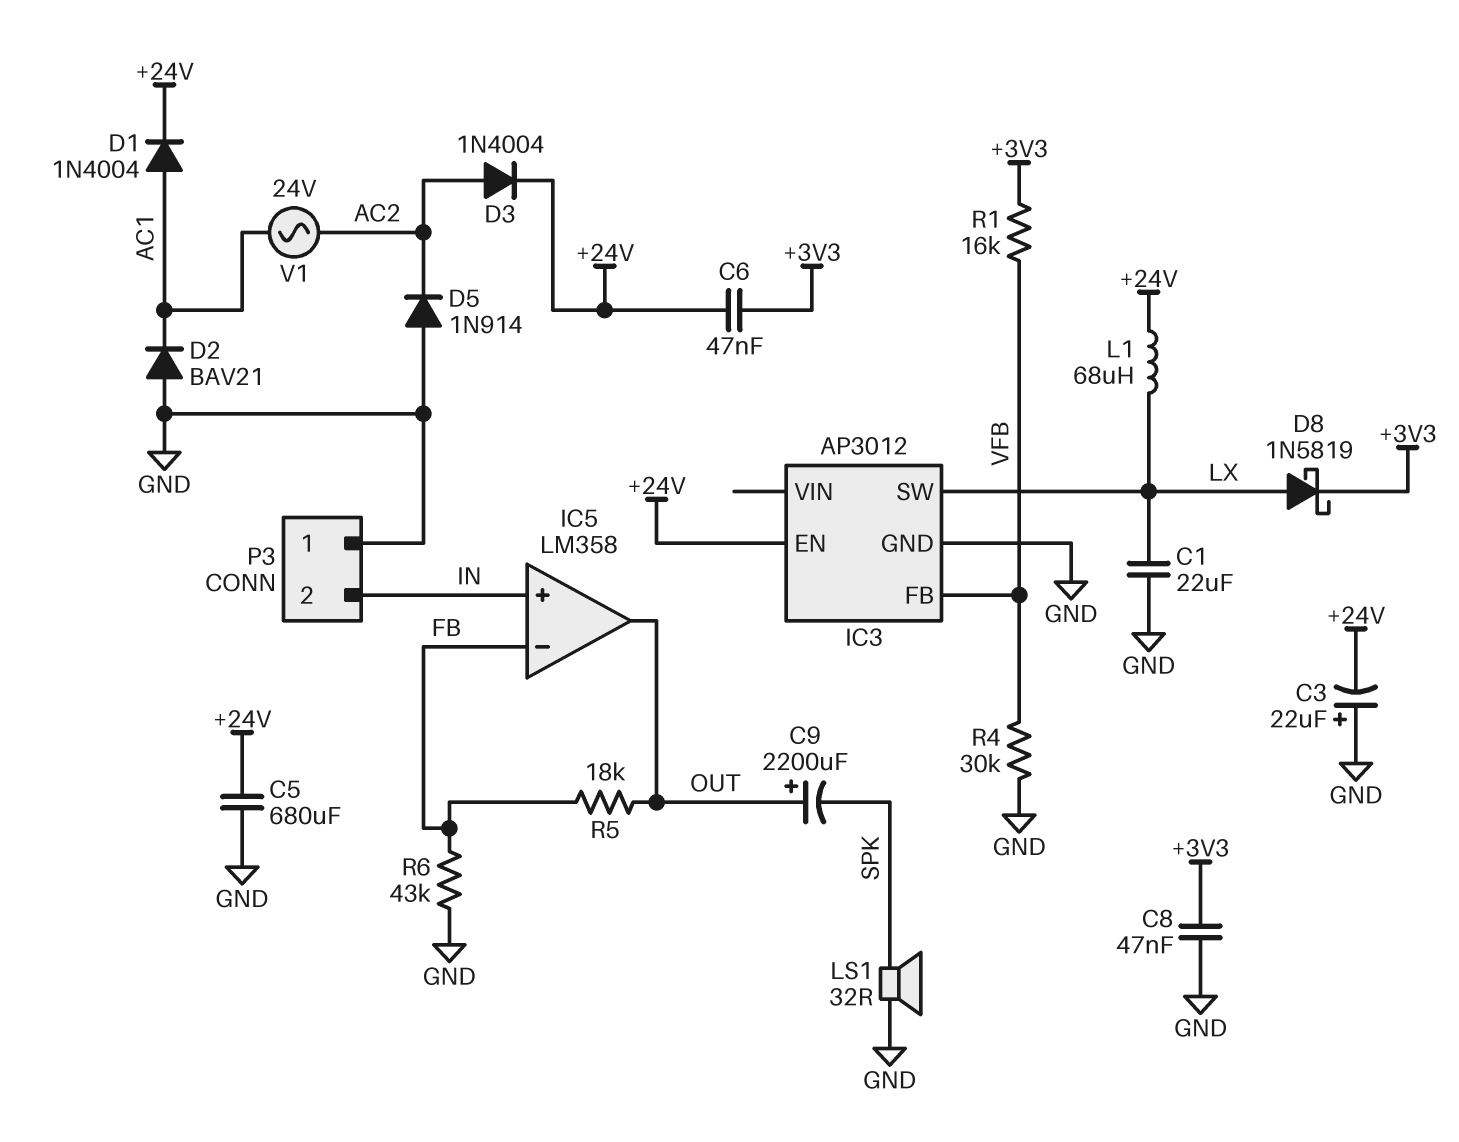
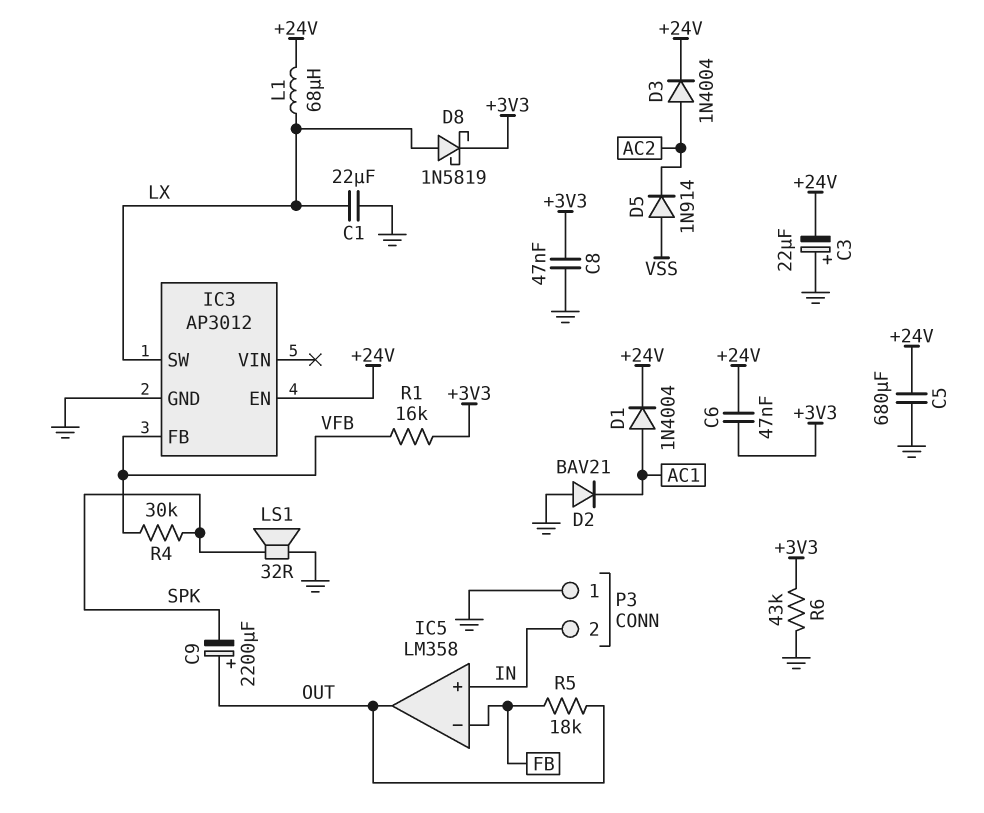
D5: diode 1N914 (A GND, K AC2) -> diode 1N914 (A VSS, K AC2)
R4: 30k (GND, VFB) -> 30k (SPK, VFB)
R6: 43k (FB, GND) -> 43k (+3V3, GND)
V1: AC 24V (AC1, AC2) -> none

